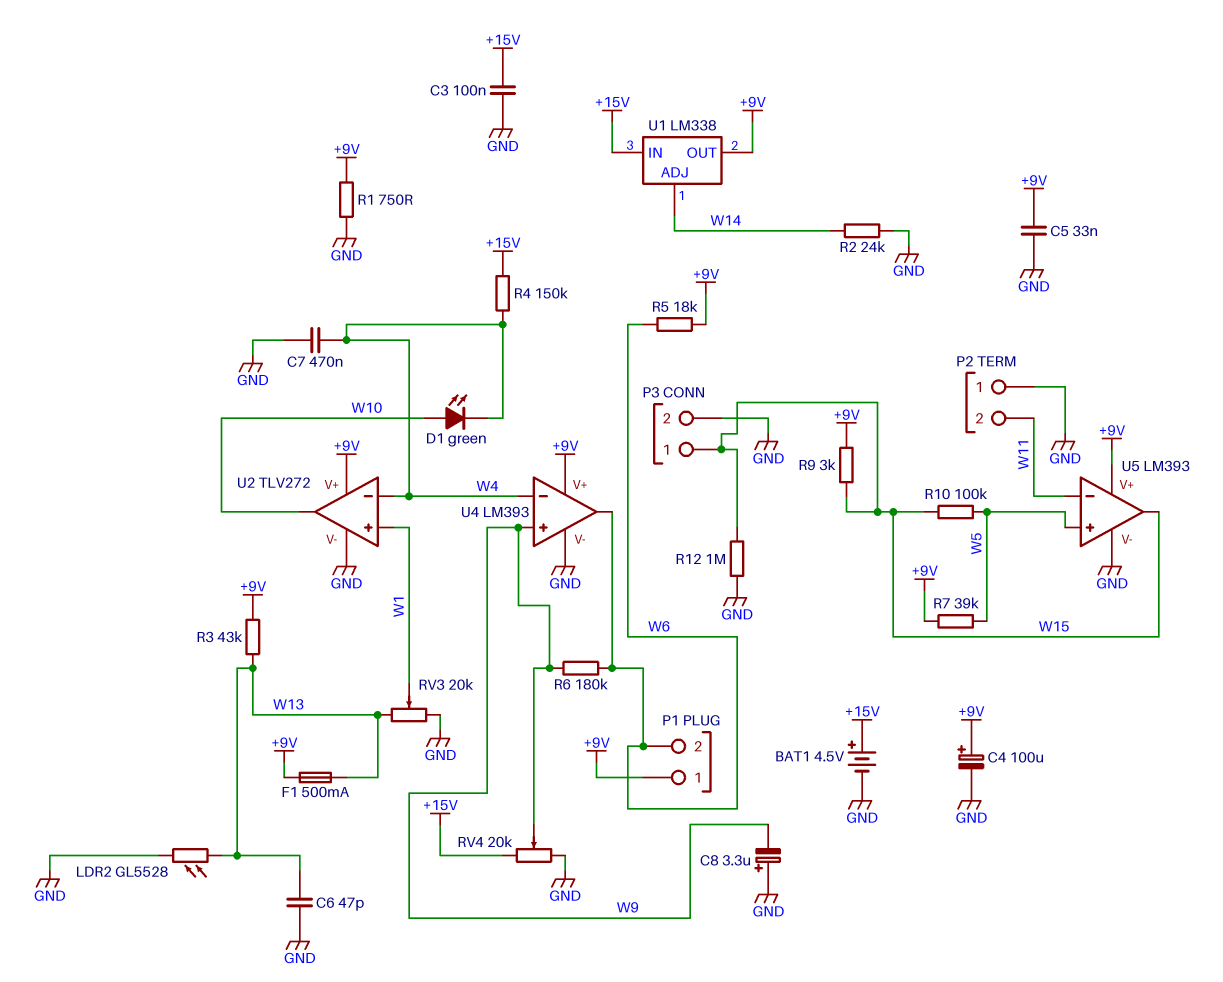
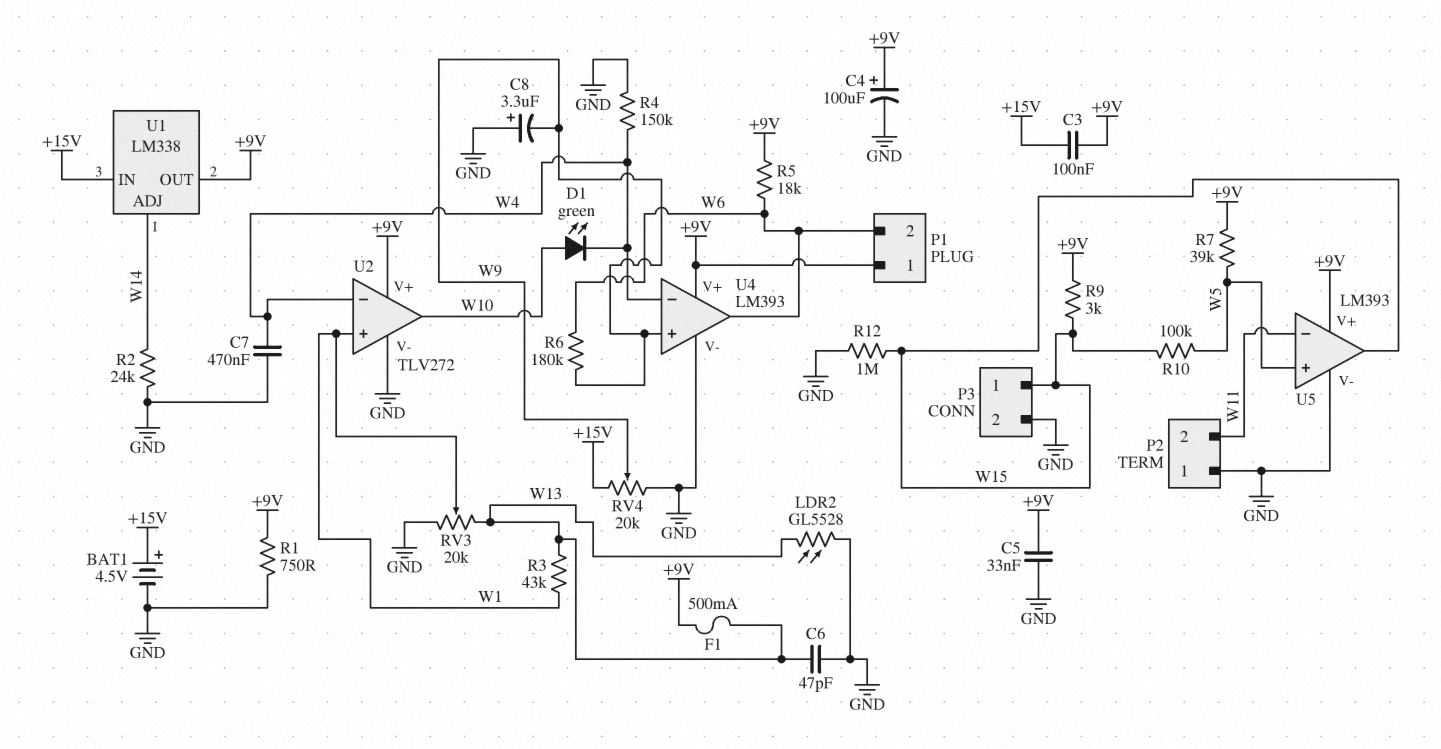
C3: 100nF (+15V, GND) -> 100nF (+9V, +15V)
R3: 43k (+9V, W13) -> 43k (W1, W13)
R4: 150k (+15V, W4) -> 150k (GND, W4)

